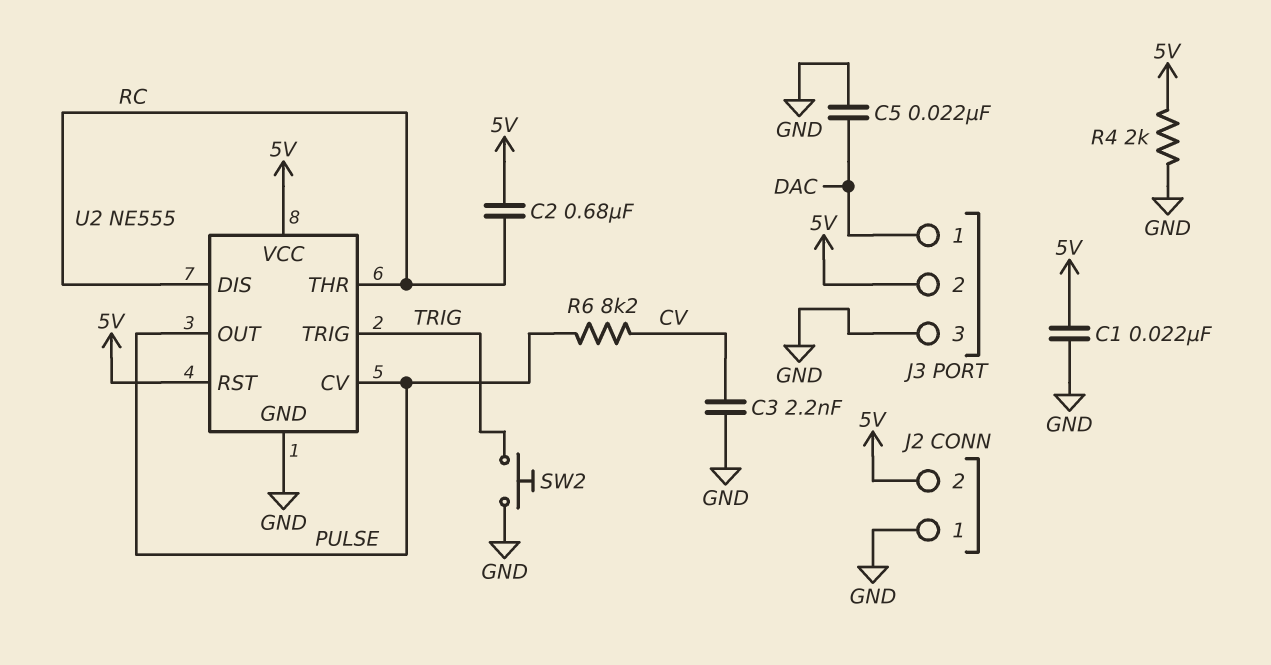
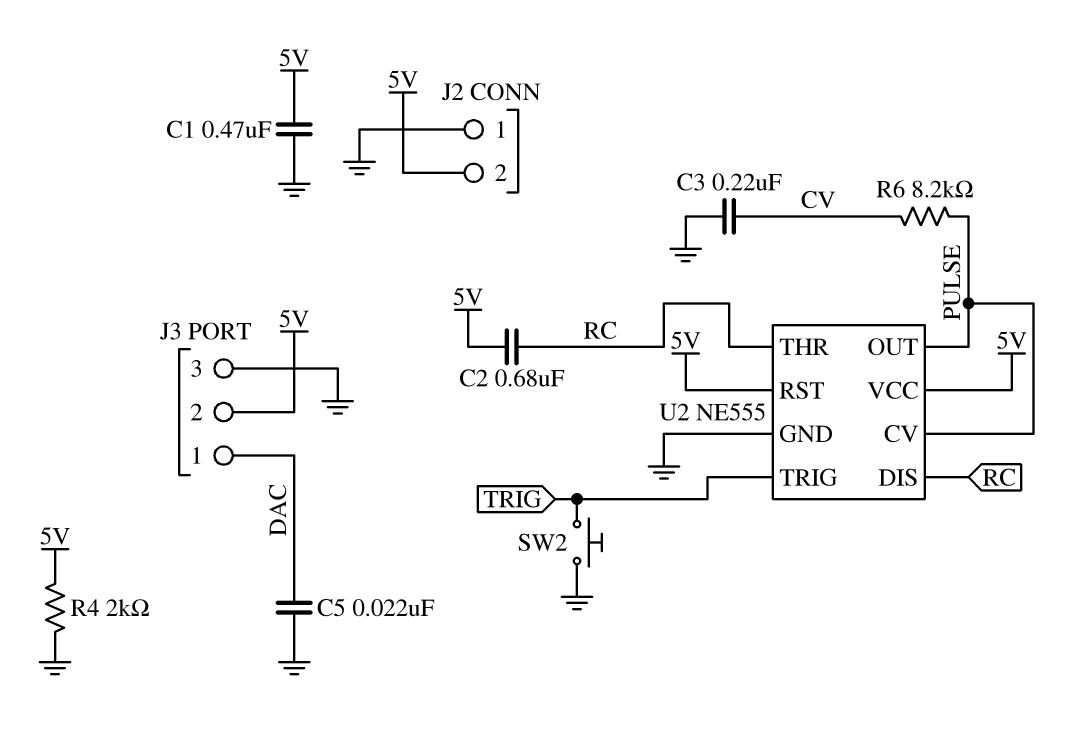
C1: 22nF (5V, GND) -> 470nF (5V, GND)
C3: 2.2nF (CV, GND) -> 220nF (CV, GND)

